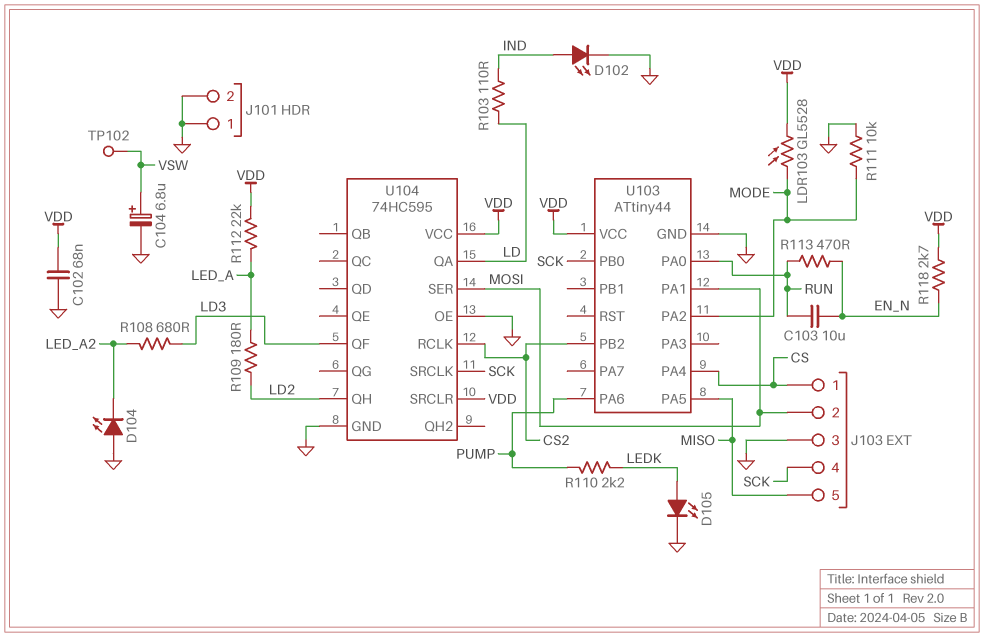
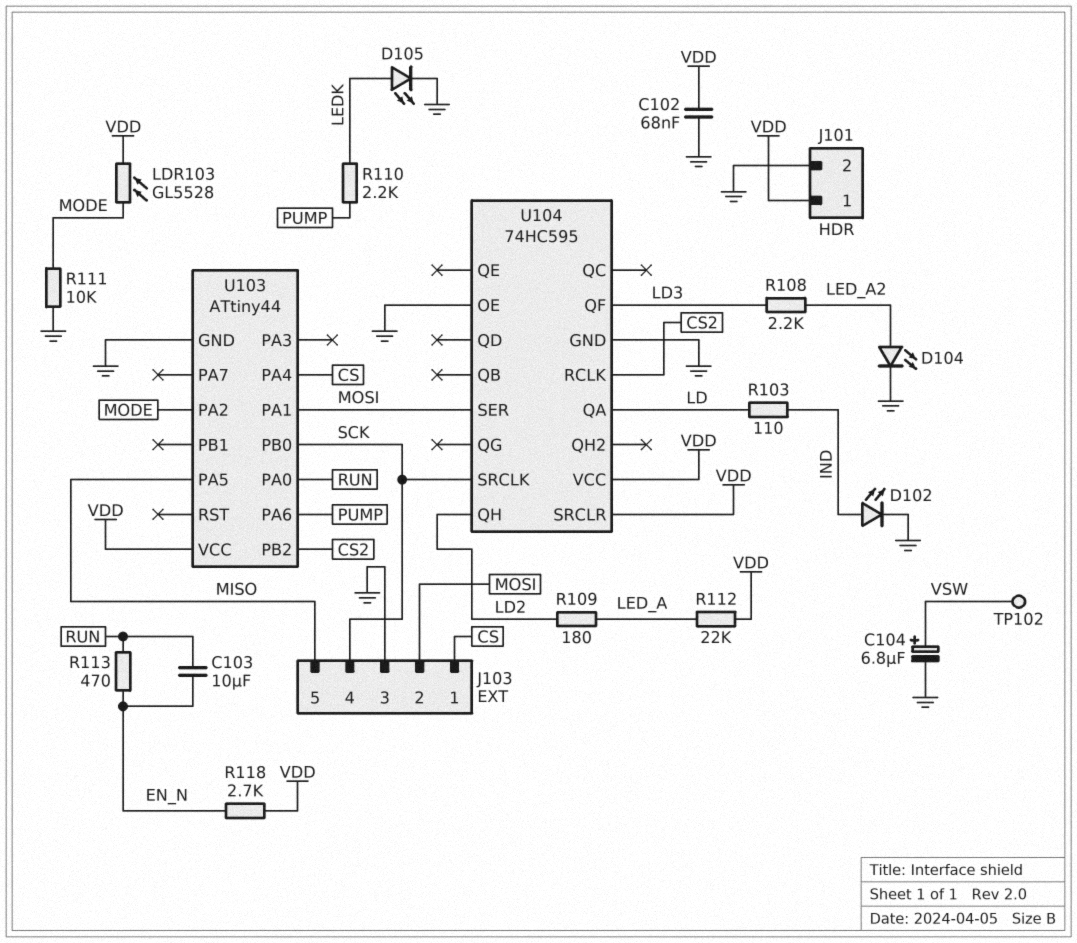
D104: LED (A GND, K LED_A2) -> LED (A LED_A2, K GND)
J101 pin 1: GND -> VDD
R108: 680 (LD3, LED_A2) -> 2.2k (LD3, LED_A2)

